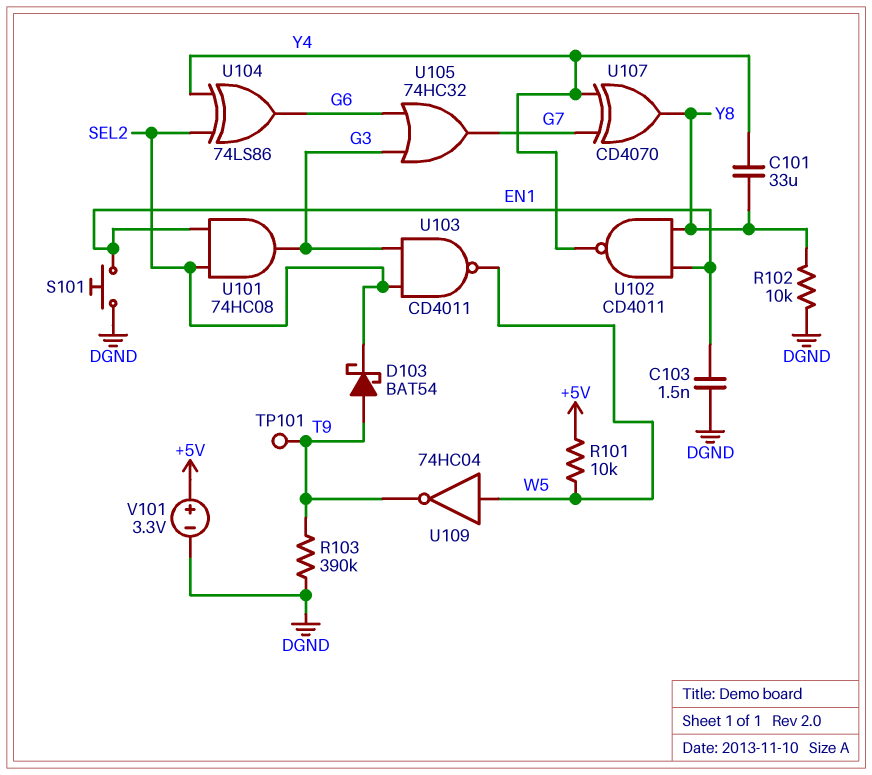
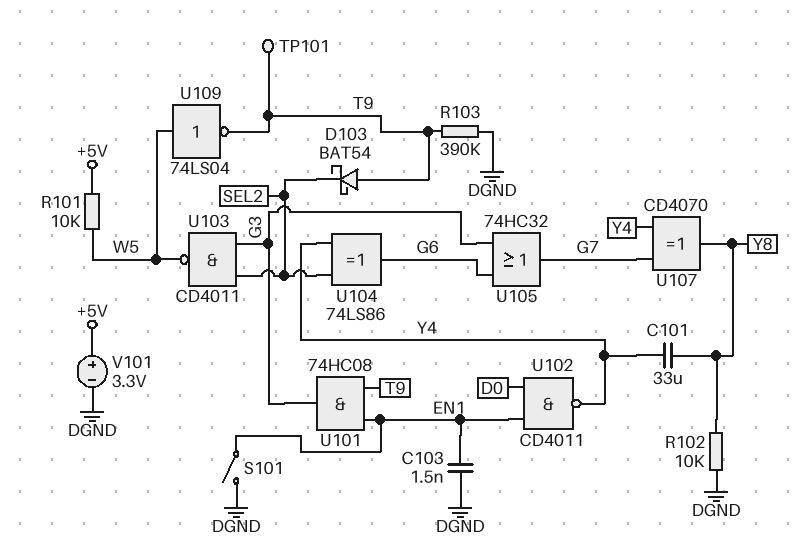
S101: button (DGND, EN1) -> switch (DGND, EN1)
U101: AND 74HC08 (in EN1, in SEL2, out G3) -> AND 74HC08 (in EN1, in T9, out G3)
U102: NAND CD4011 (in EN1, in Y8, out Y4) -> NAND CD4011 (in D0, in EN1, out Y4)
U109: NOT 74HC04 (in W5, out T9) -> NOT 74LS04 (in W5, out T9)

